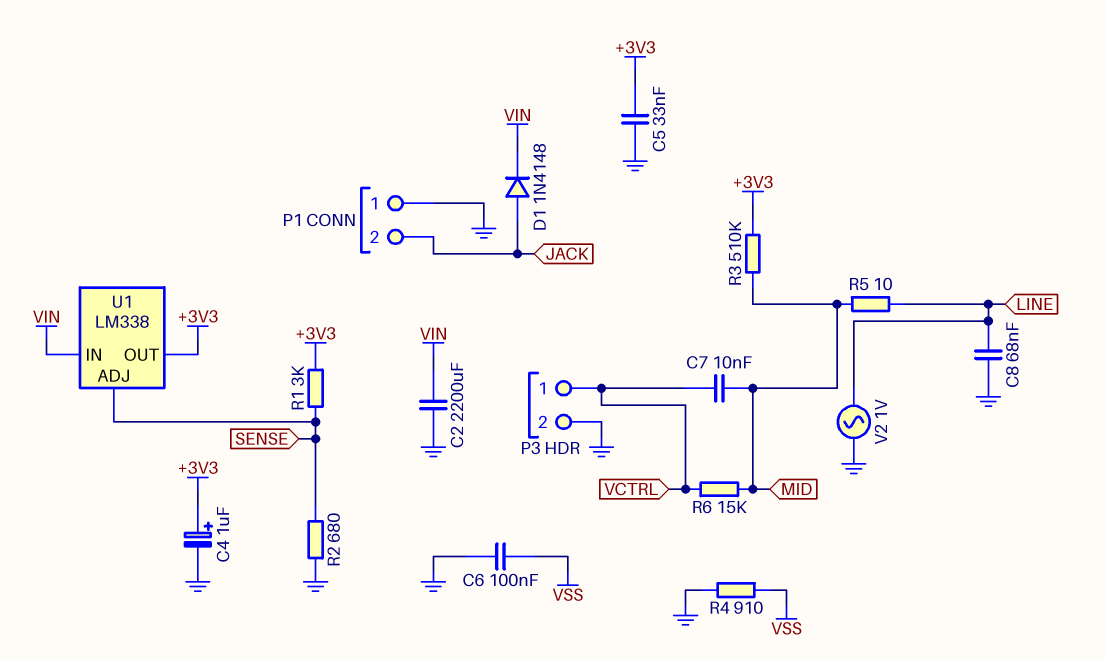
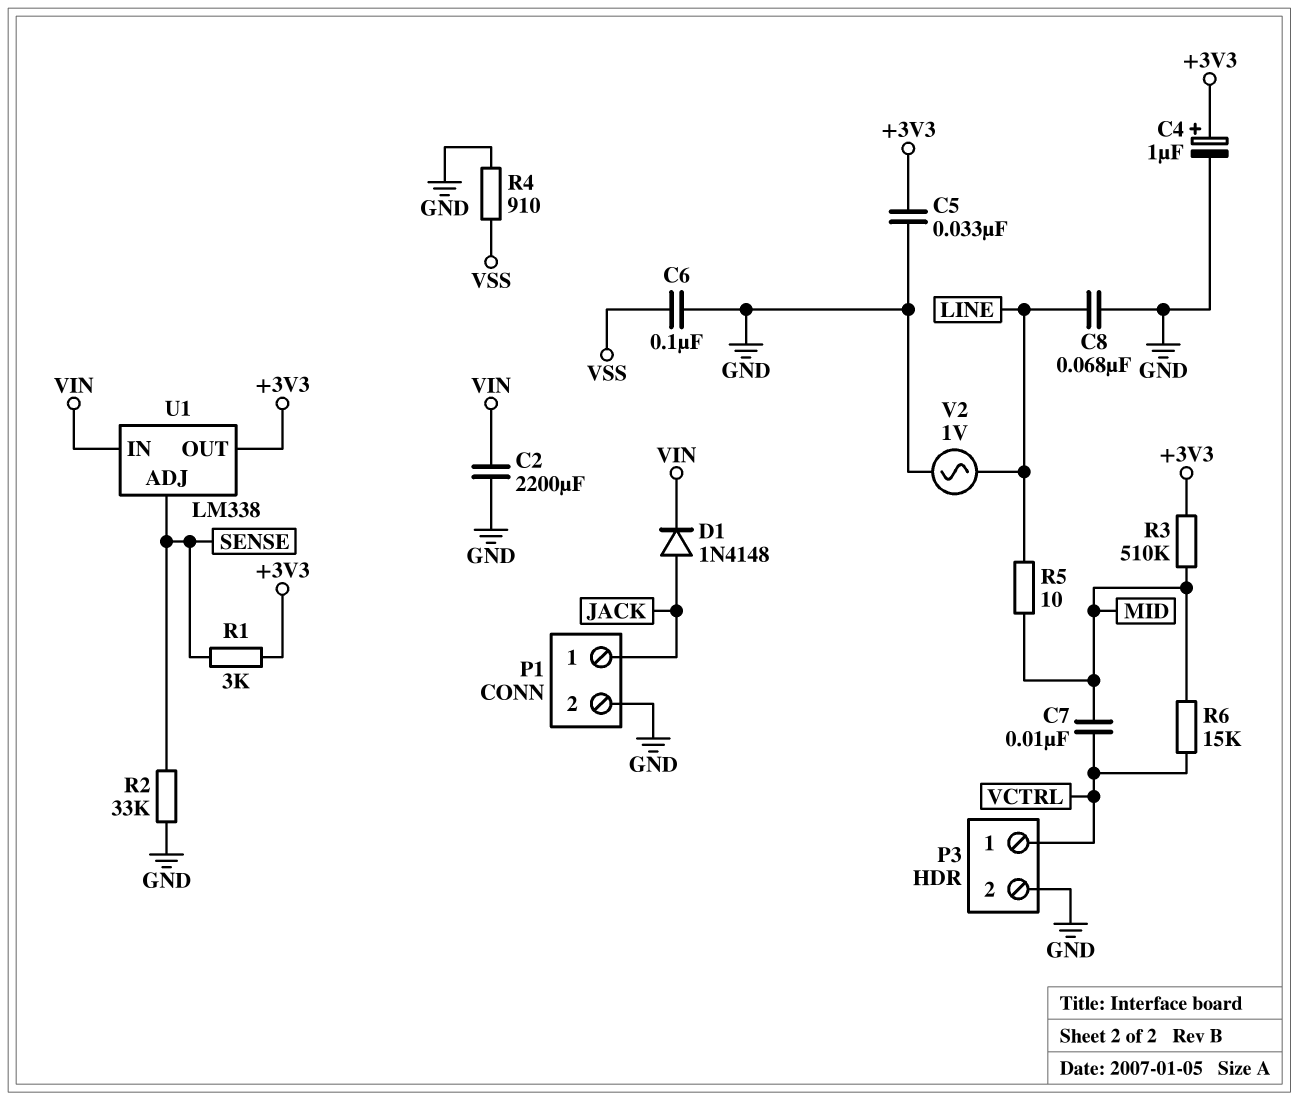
P1 pin 1: GND -> JACK
P1 pin 2: JACK -> GND
R2: 680 (GND, SENSE) -> 33k (GND, SENSE)

